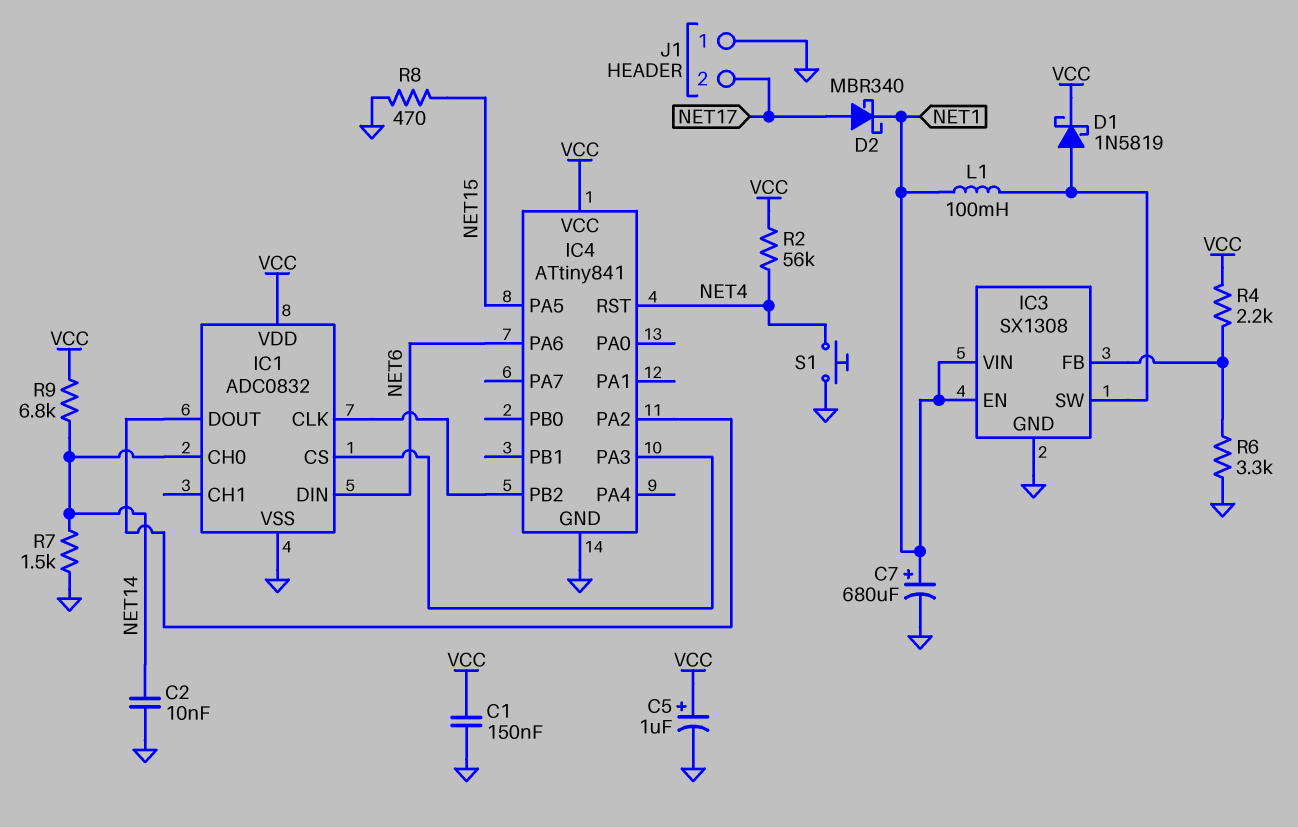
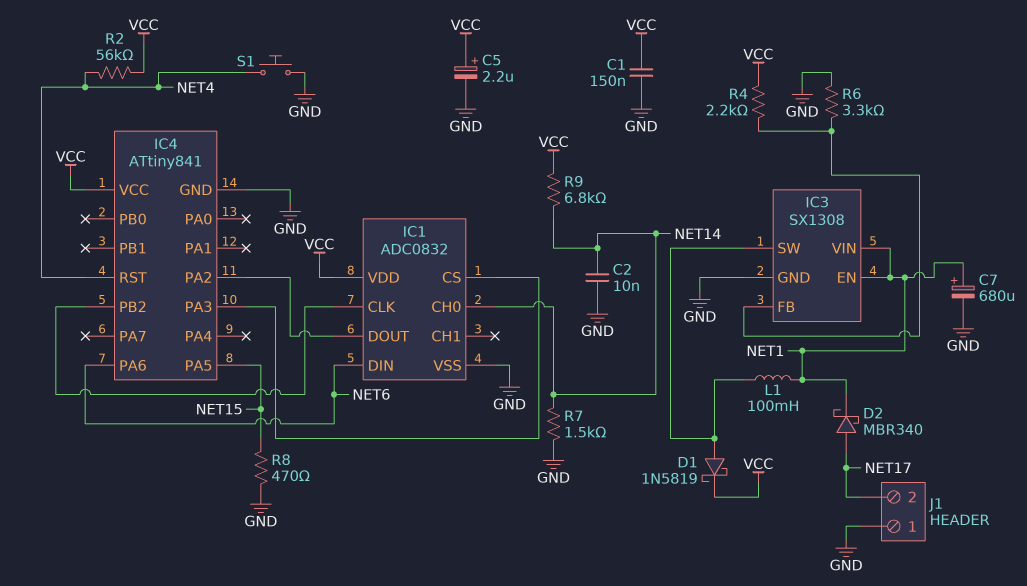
C5: 1uF (plus VCC, minus GND) -> 2.2uF (plus VCC, minus GND)

